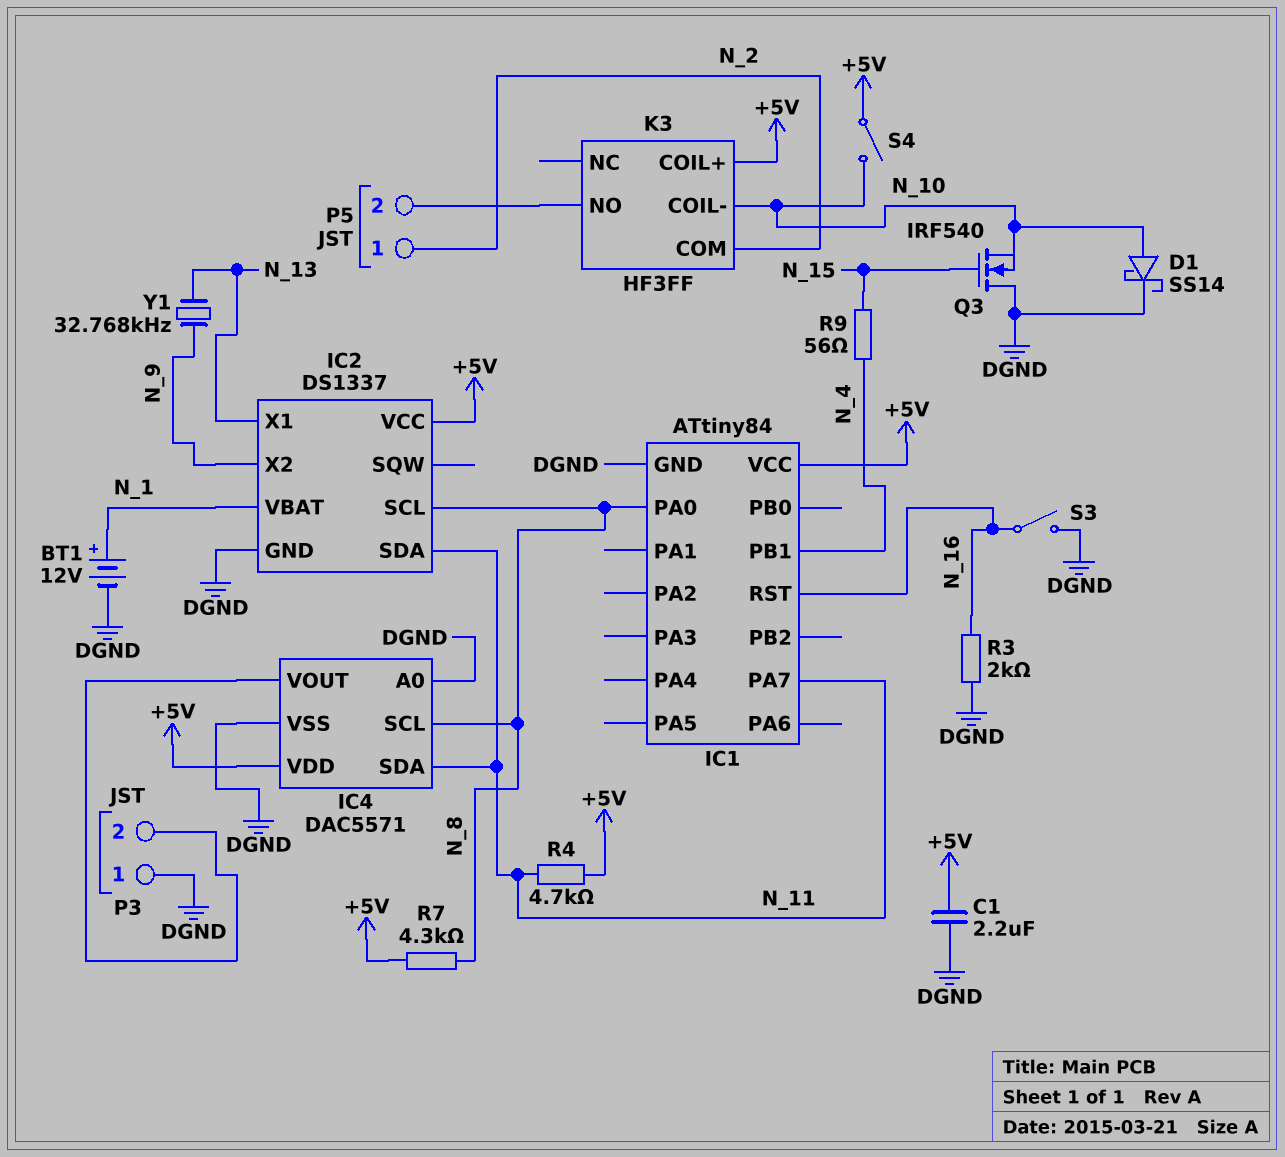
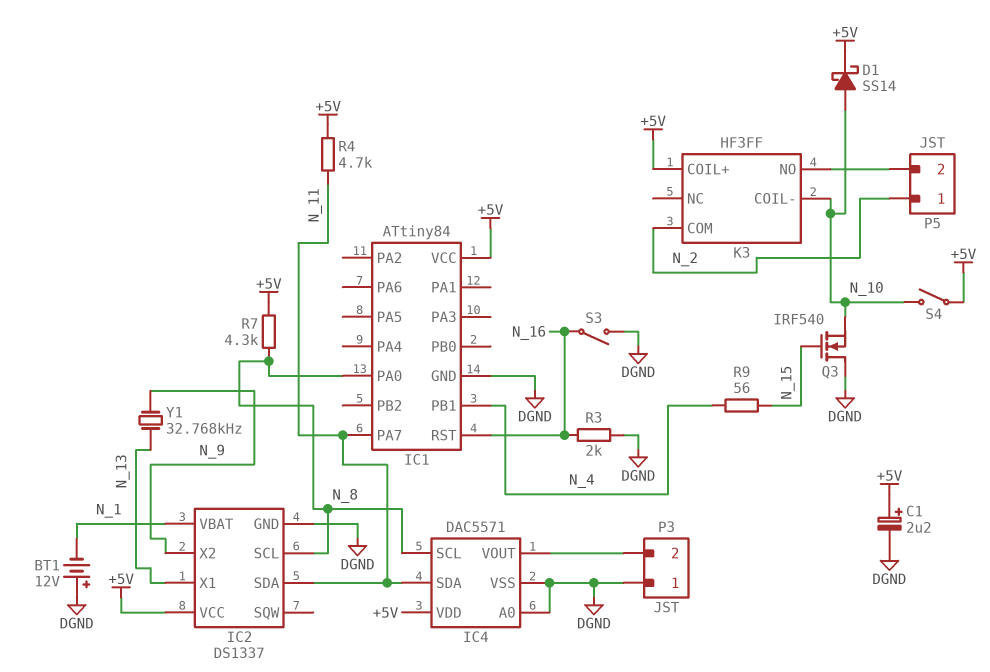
BT1: 12V (plus N_1, minus DGND) -> 12V (plus DGND, minus N_1)
C1: 2.2uF (+5V, DGND) -> 2.2uF (plus +5V, minus DGND)
D1: schottky SS14 (A N_10, K DGND) -> schottky SS14 (A N_10, K +5V)

